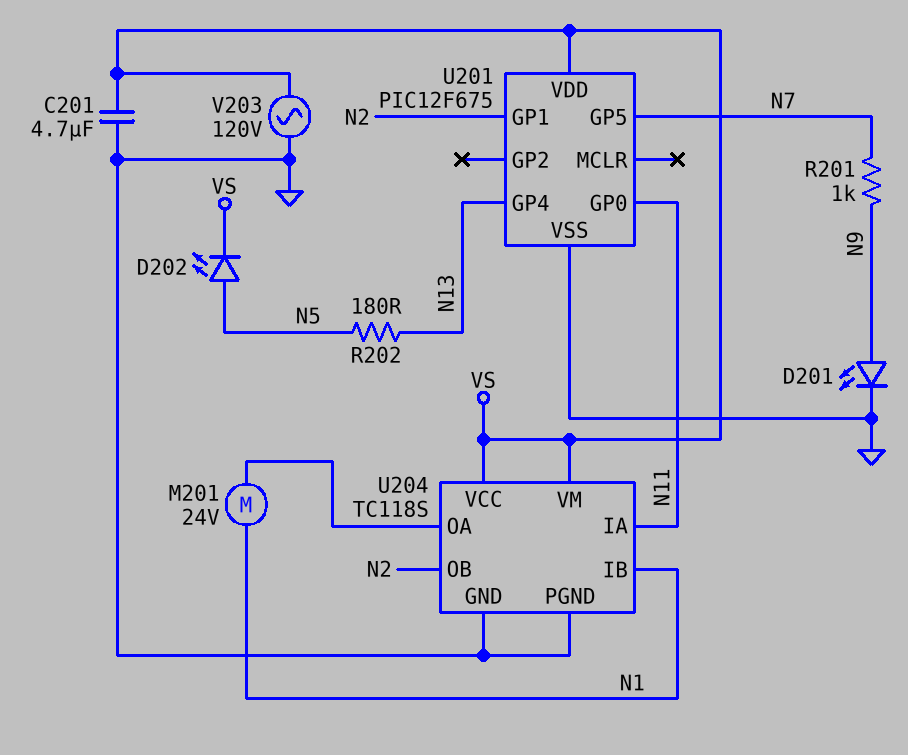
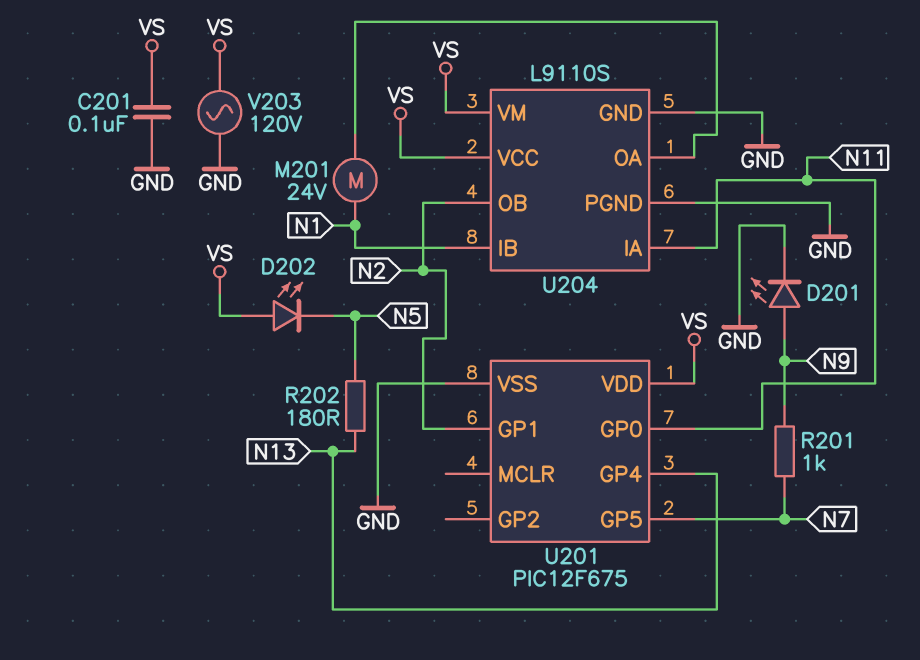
C201: 4.7uF (GND, VS) -> 100nF (GND, VS)
D202: LED (A N5, K VS) -> LED (A VS, K N5)
U204: TC118S -> L9110S

